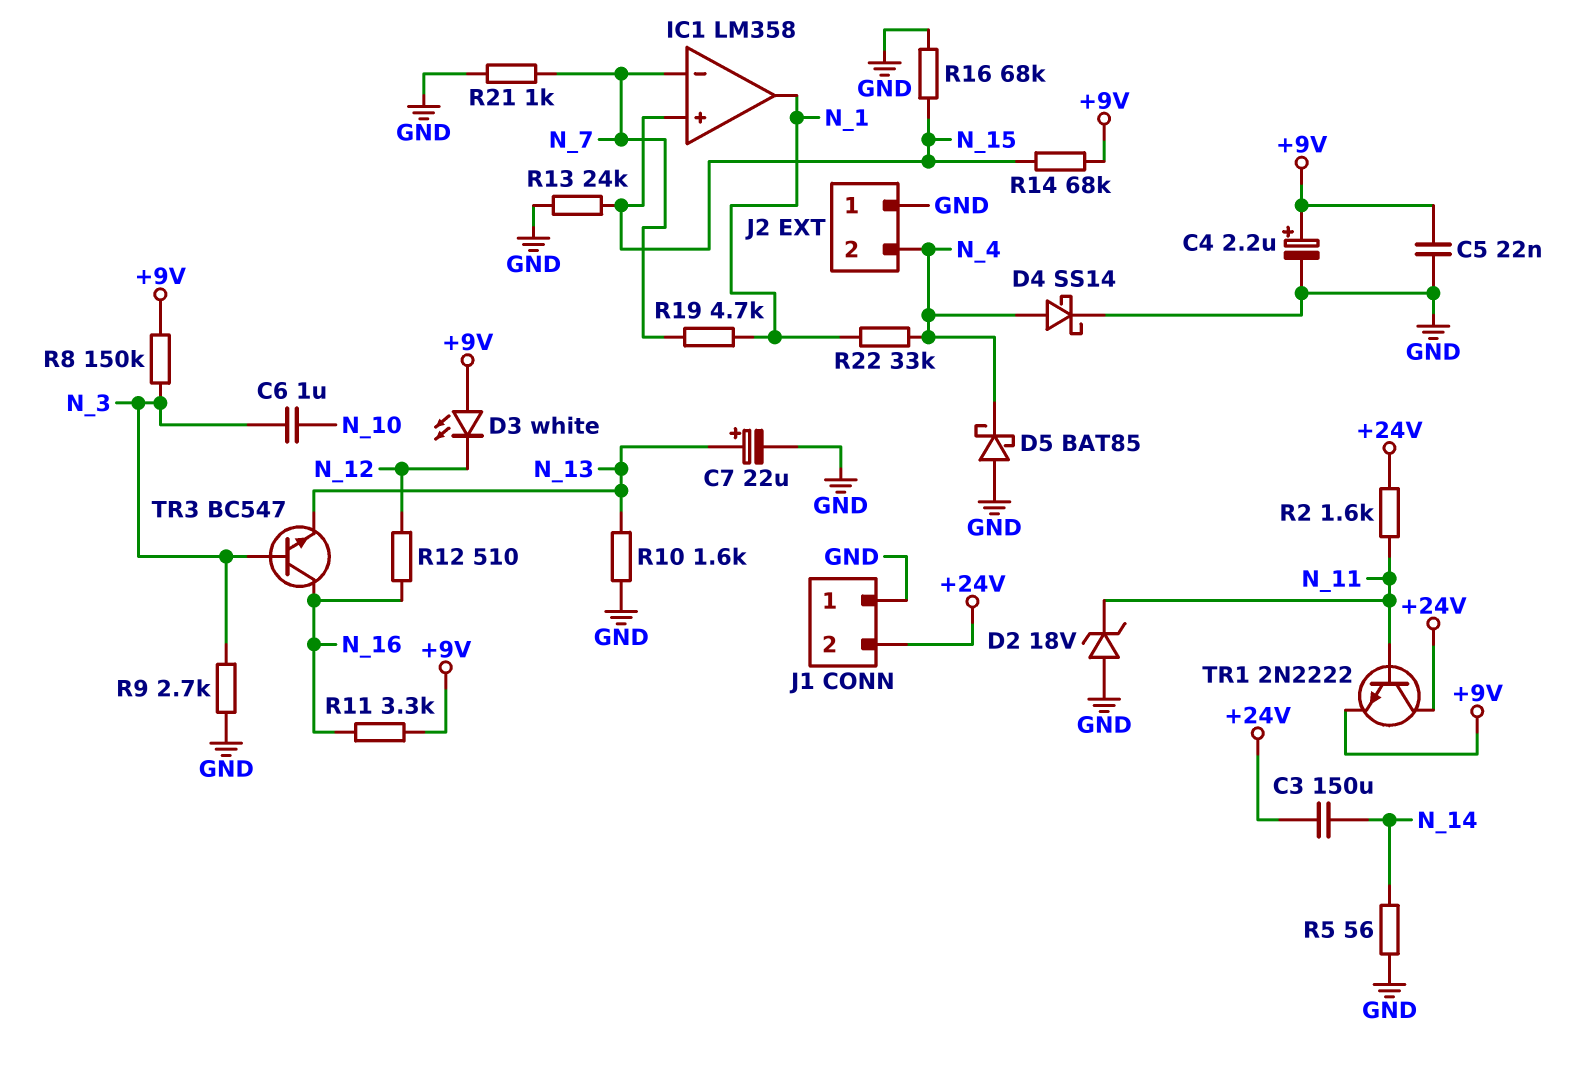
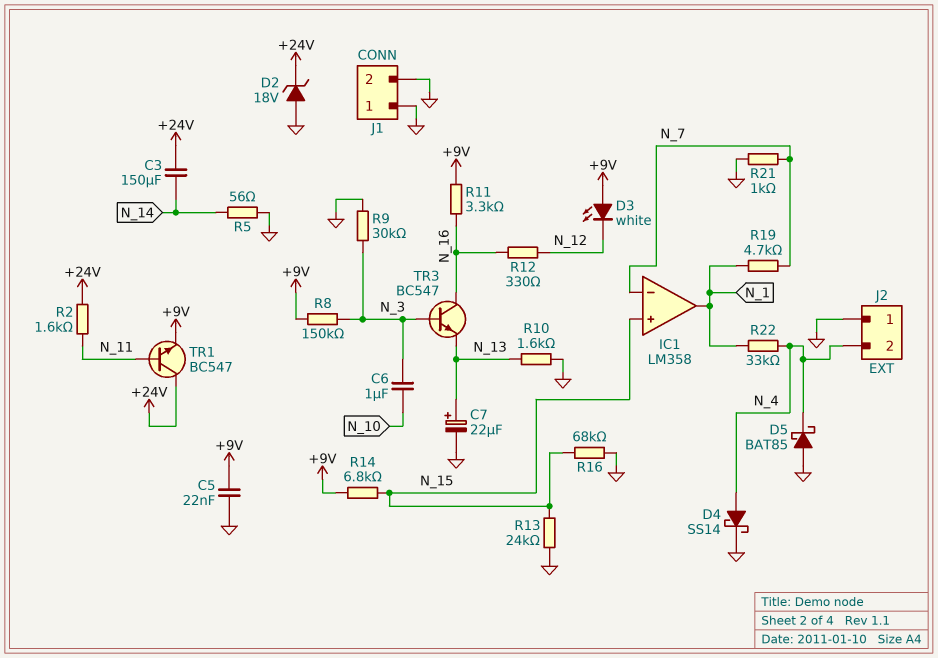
C4: 2.2uF (plus +9V, minus GND) -> none
D2: zener 18V (A GND, K N_11) -> zener 18V (A GND, K +24V)
J1 pin 2: +24V -> GND
R9: 2.7k (GND, N_3) -> 30k (GND, N_3)
R12: 510 (N_12, N_16) -> 330 (N_12, N_16)
R14: 68k (+9V, N_15) -> 6.8k (+9V, N_15)
TR1: NPN 2N2222 (B N_11, C +24V, E +9V) -> NPN BC547 (B N_11, C +24V, E +9V)

